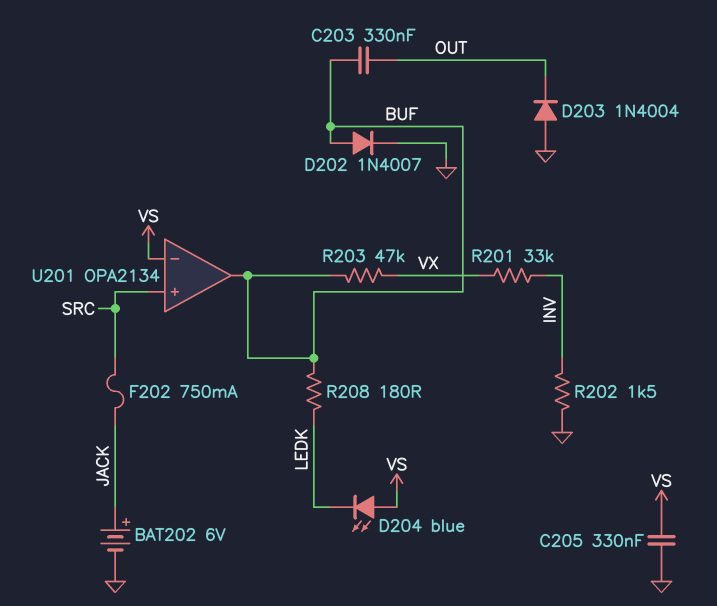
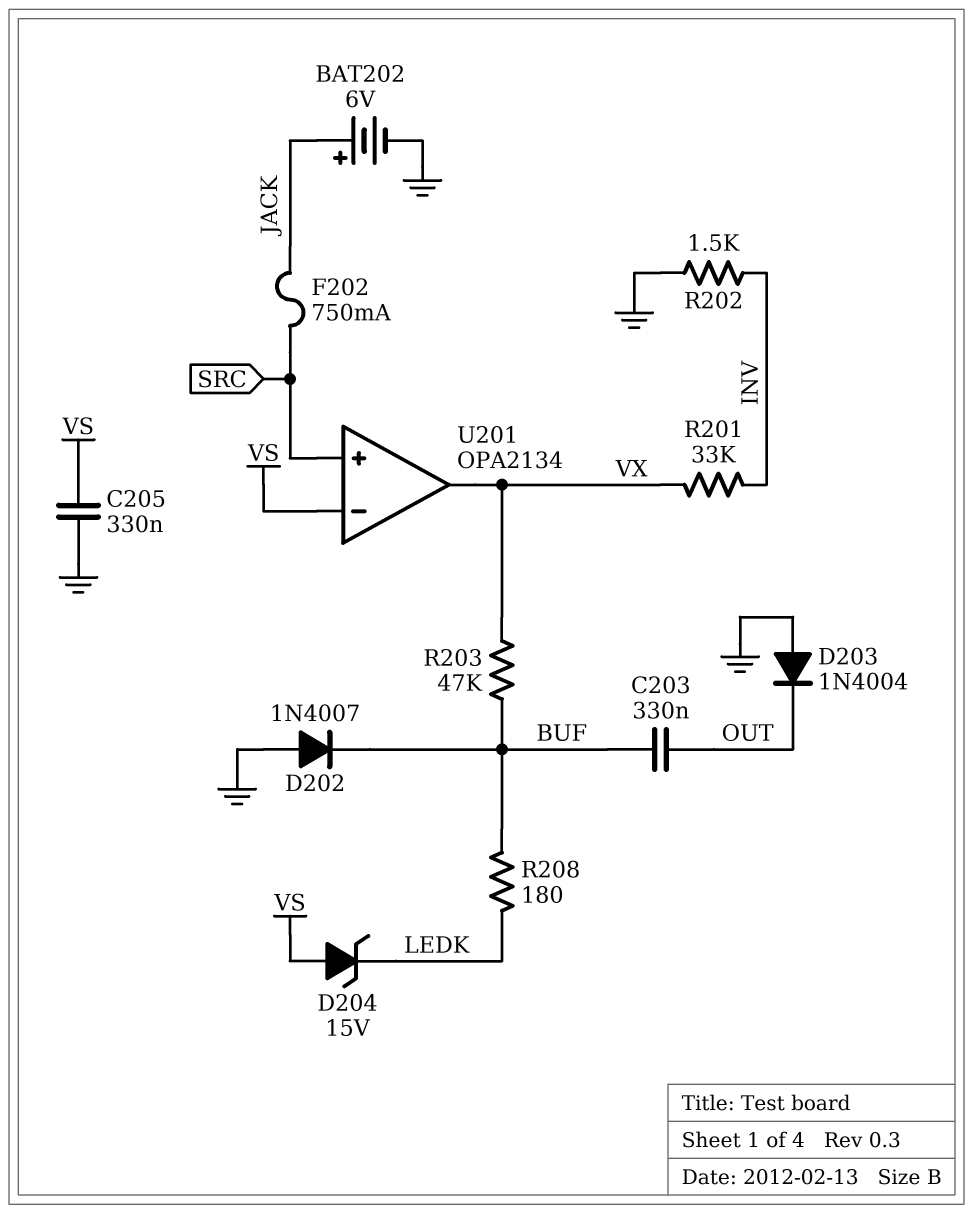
D202: diode 1N4007 (A BUF, K GND) -> diode 1N4007 (A GND, K BUF)
D204: LED blue (A VS, K LEDK) -> zener 15V (A VS, K LEDK)
U201 pin out: BUF -> VX

